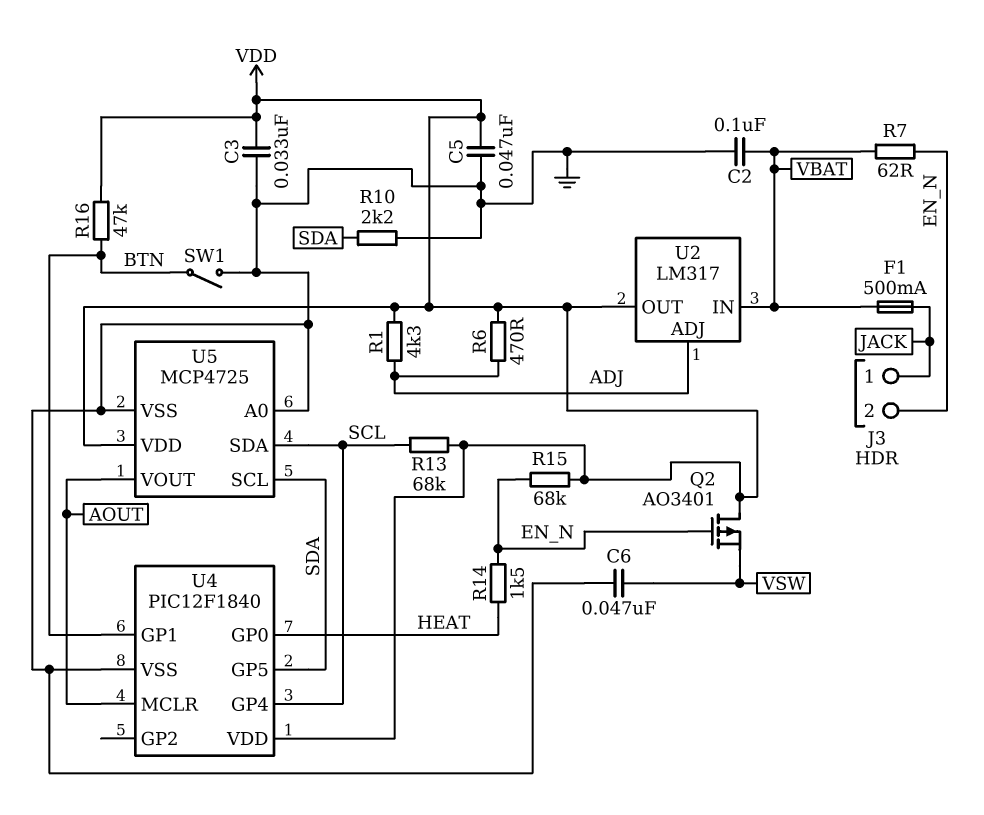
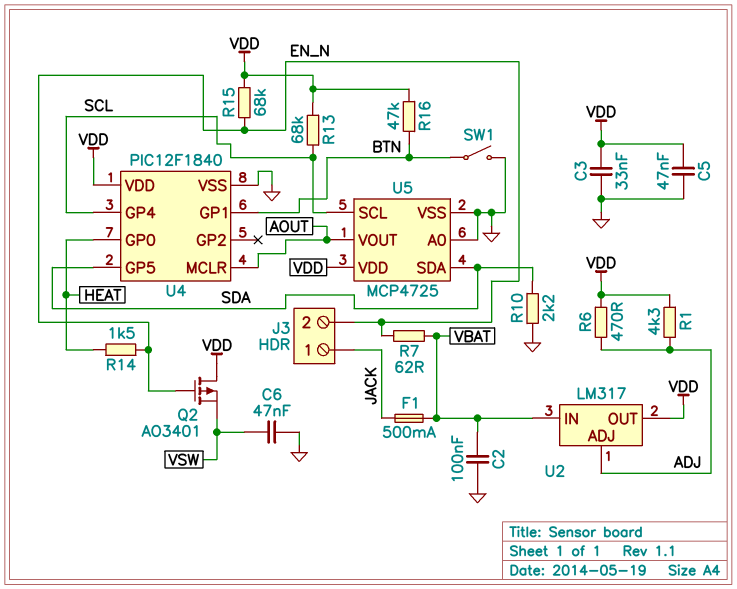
U5 pin SCL: SDA -> SCL
U5 pin SDA: SCL -> SDA

